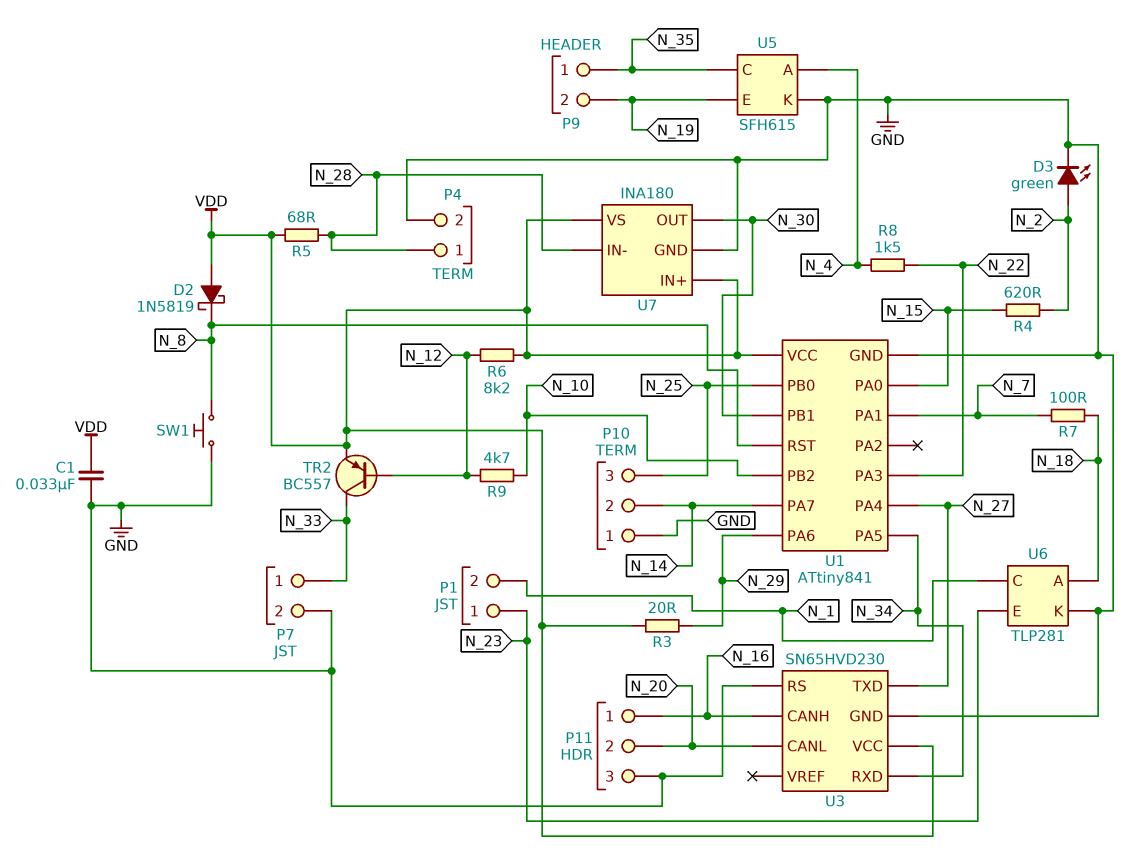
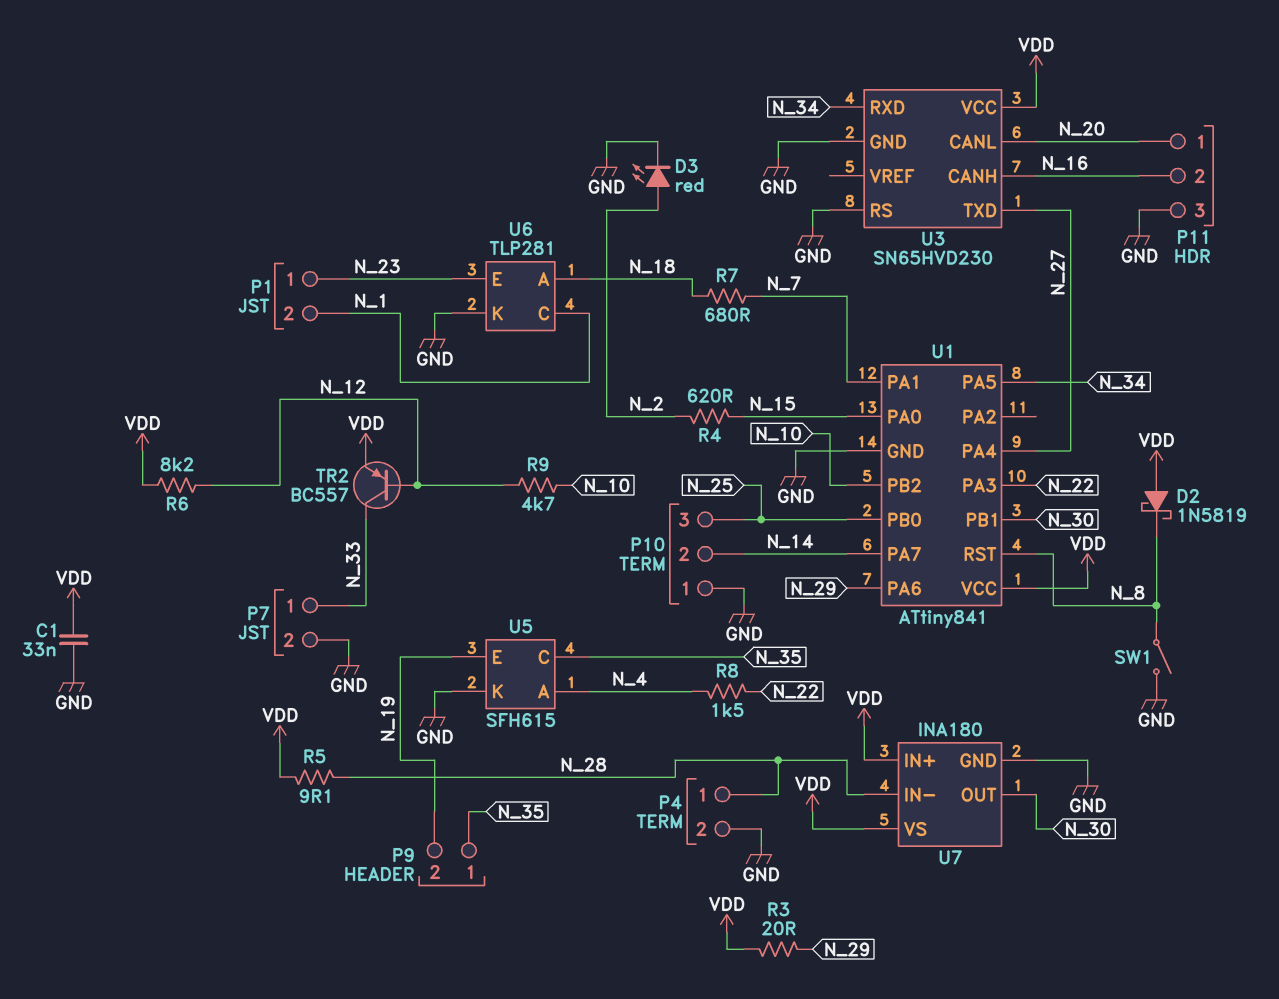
D3: LED green (A N_2, K GND) -> LED red (A N_2, K GND)
P11 pin 1: N_16 -> N_20
P11 pin 2: N_20 -> N_16
R5: 68 (N_28, VDD) -> 9.1 (N_28, VDD)
R7: 100 (N_7, N_18) -> 680 (N_7, N_18)
SW1: button (GND, N_8) -> switch (GND, N_8)

